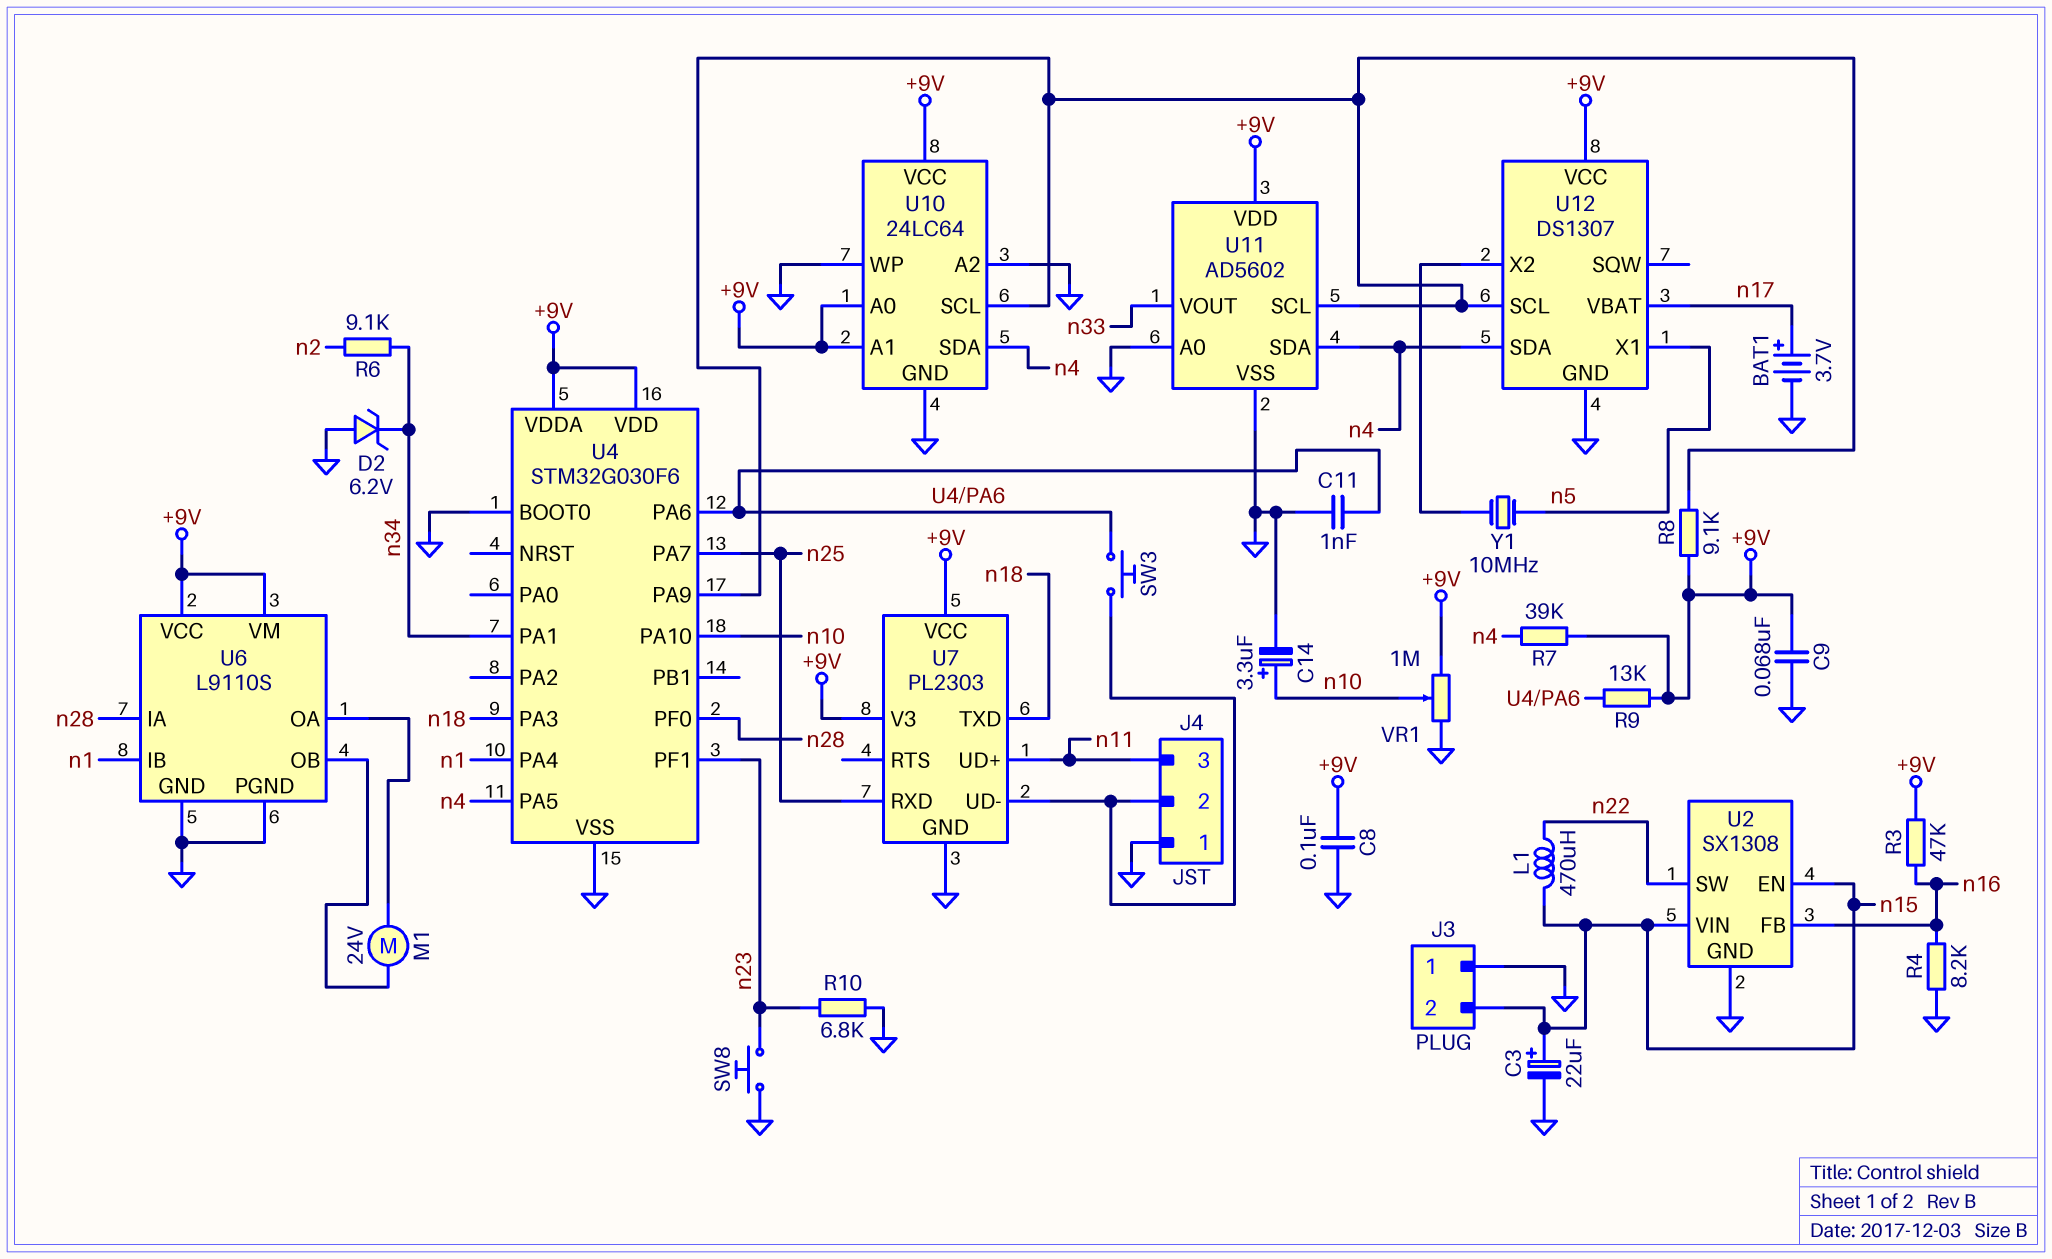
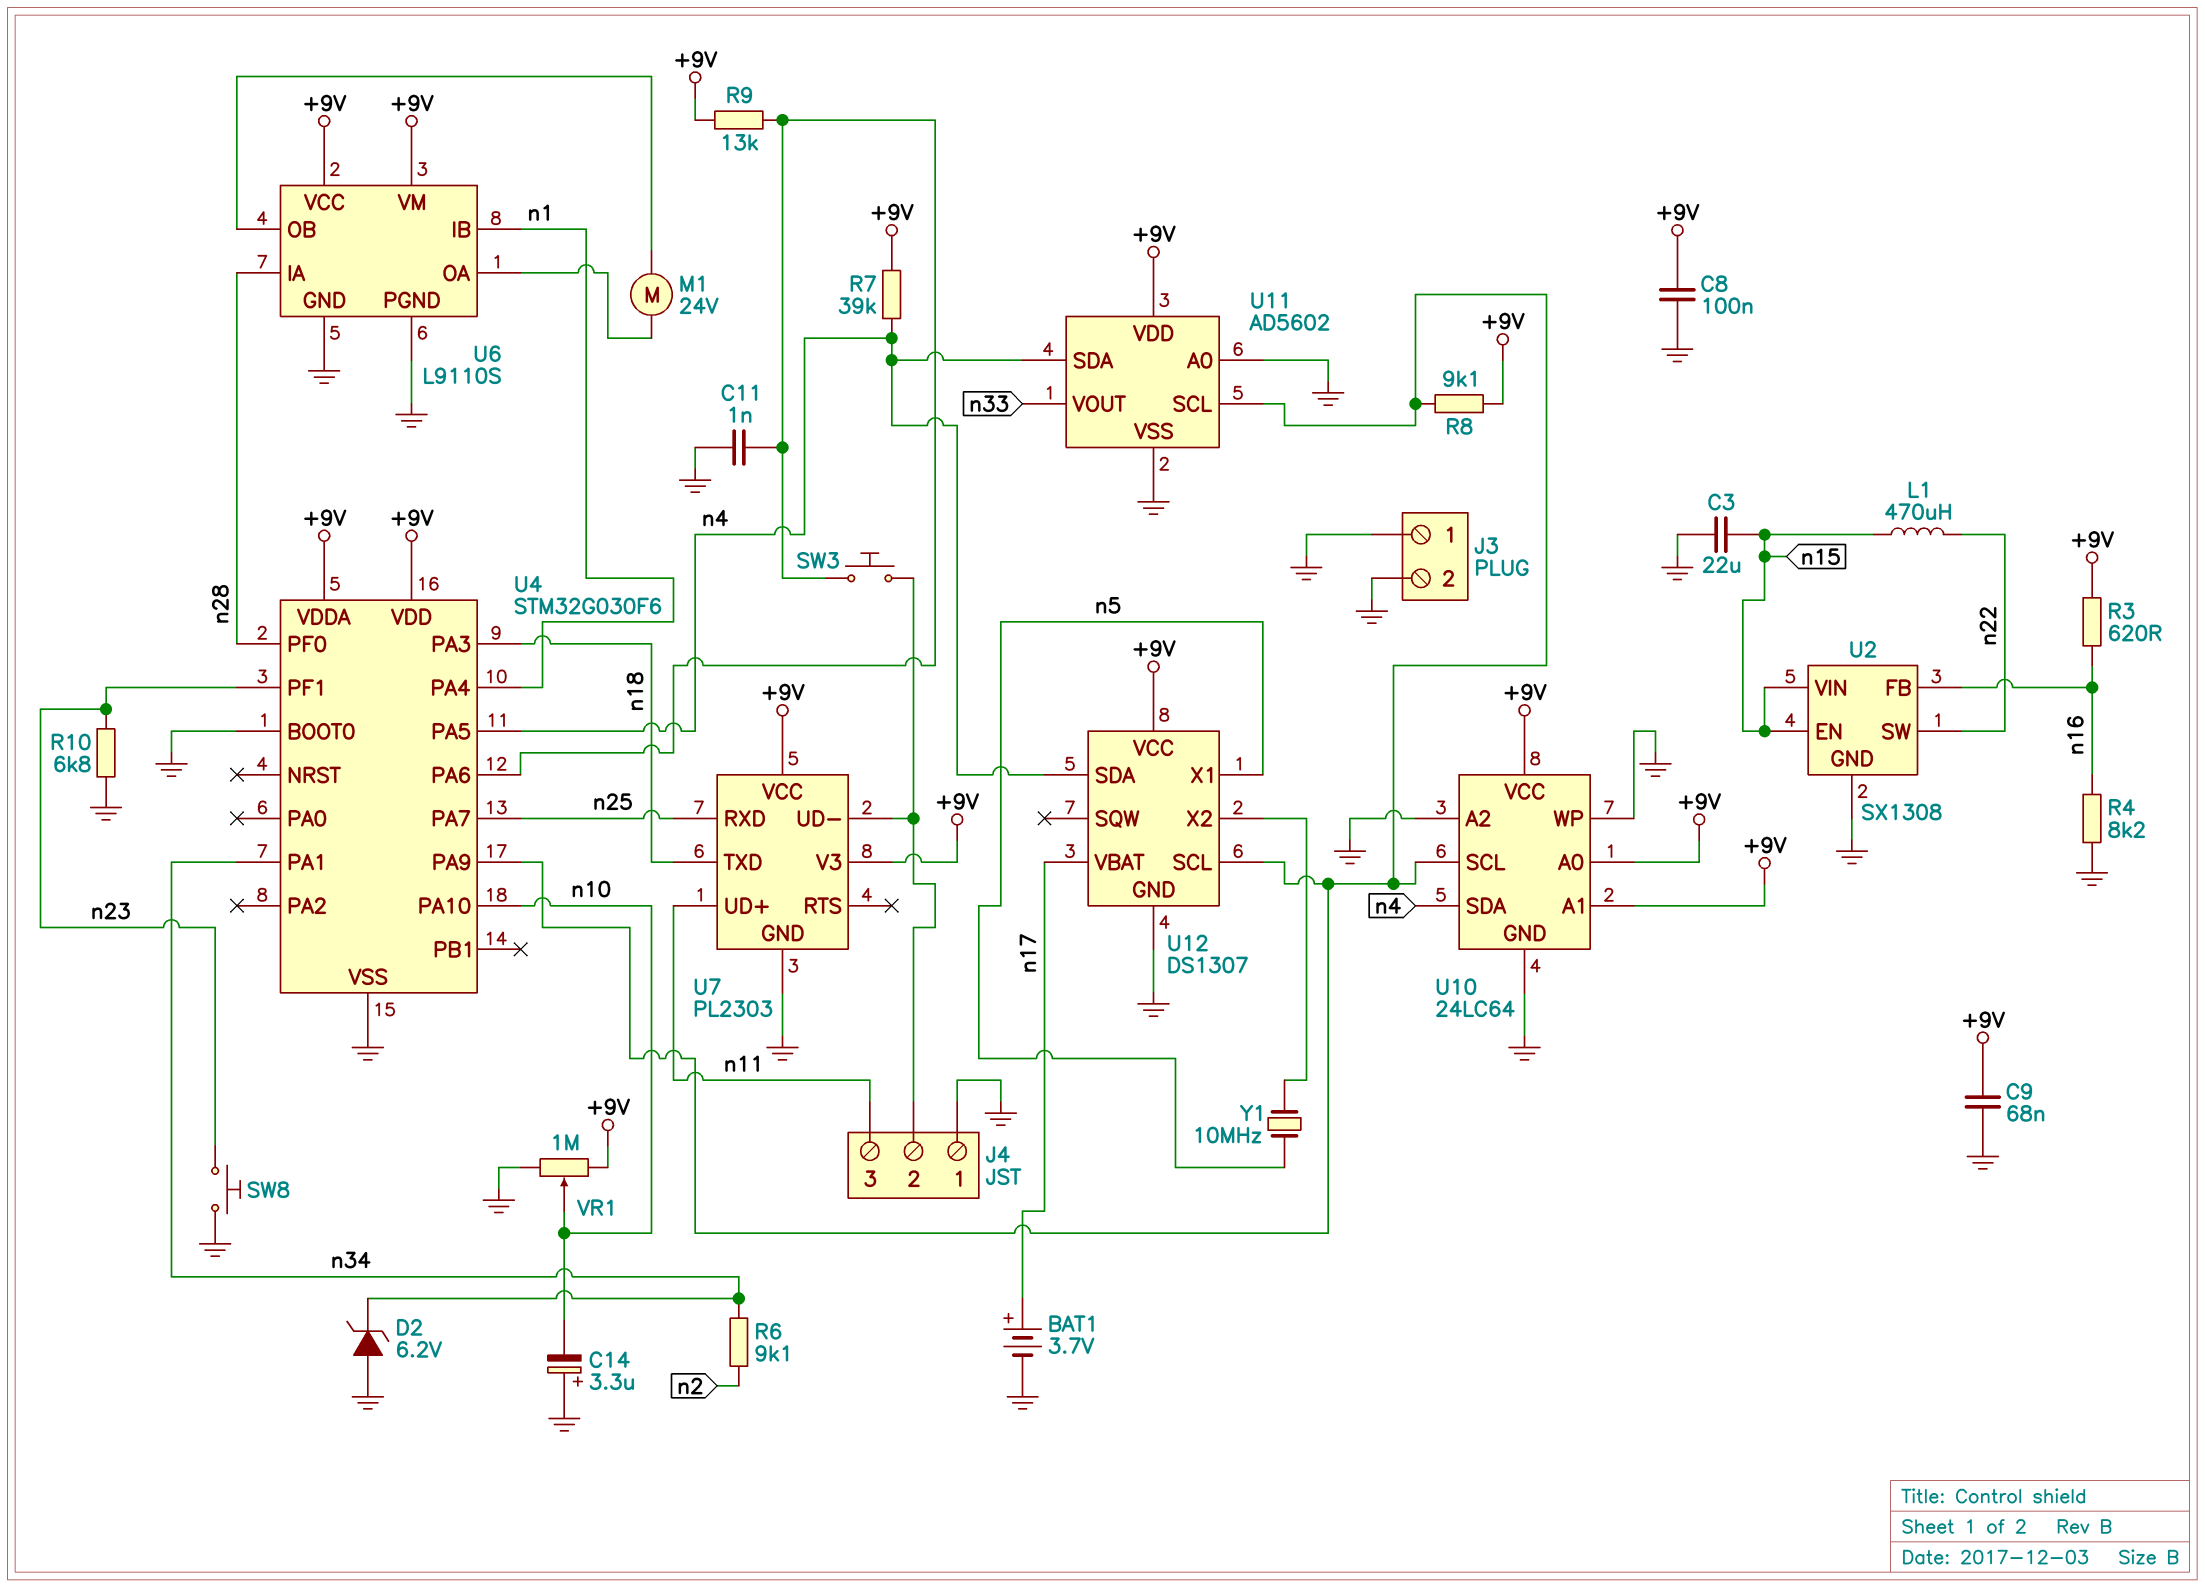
C3: 22uF (plus n15, minus GND) -> 22uF (GND, n15)
C14: 3.3uF (plus n10, minus GND) -> 3.3uF (plus GND, minus n10)
J3 pin 2: n15 -> GND
R3: 47k (+9V, n16) -> 620 (+9V, n16)

